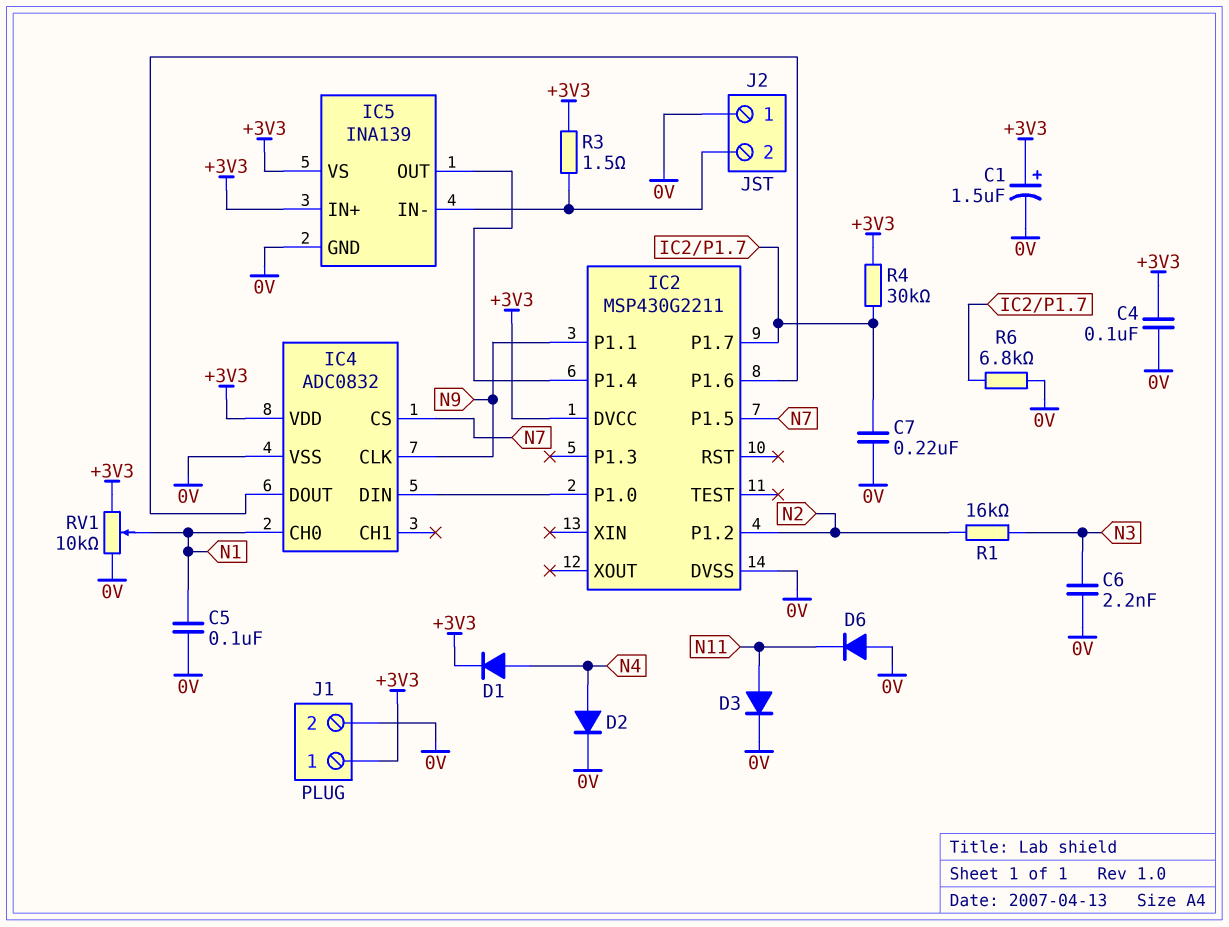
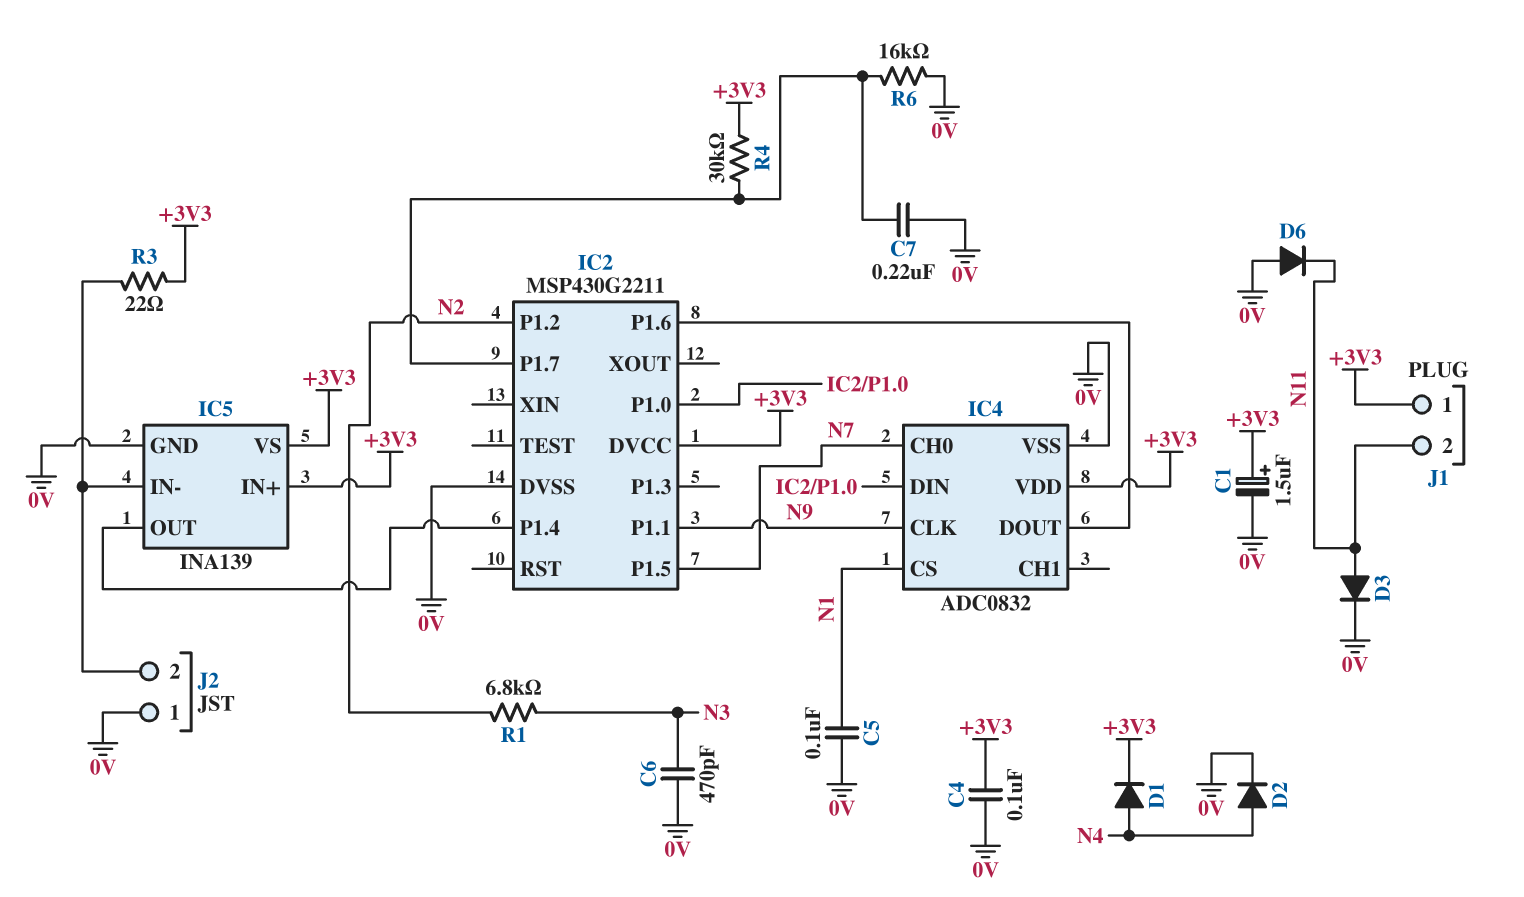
C6: 2.2nF (0V, N3) -> 470pF (0V, N3)
IC4 pin CH0: N1 -> N7
IC4 pin CS: N7 -> N1
J1 pin 2: 0V -> N11
R1: 16k (N2, N3) -> 6.8k (N2, N3)
R3: 1.5 (+3V3, IC5/IN-) -> 22 (+3V3, IC5/IN-)
R6: 6.8k (0V, IC2/P1.7) -> 16k (0V, IC2/P1.7)
RV1: 10k (+3V3, 0V, wiper N1) -> none

